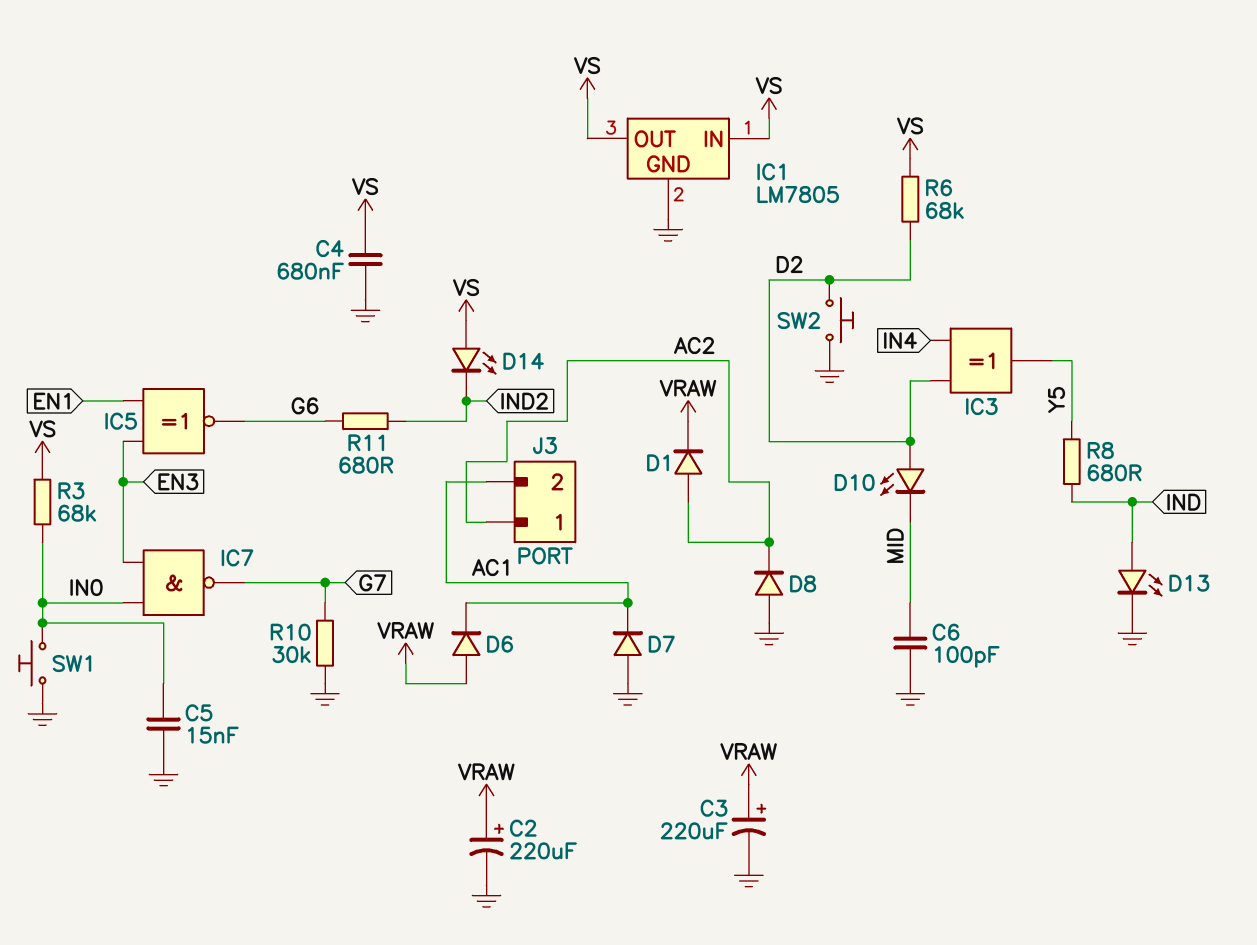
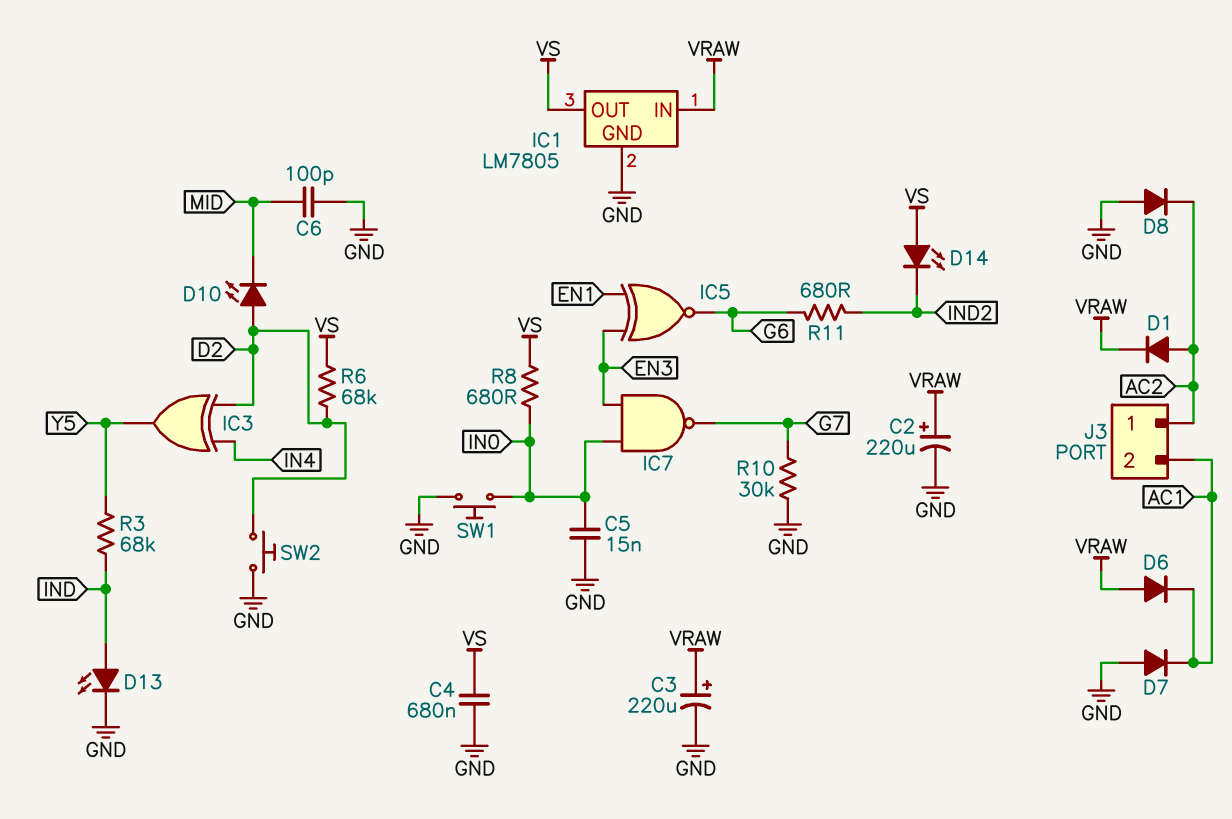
IC1 pin IN: VS -> VRAW
R3: 68k (IN0, VS) -> 68k (IND, Y5)
R8: 680 (IND, Y5) -> 680 (IN0, VS)

